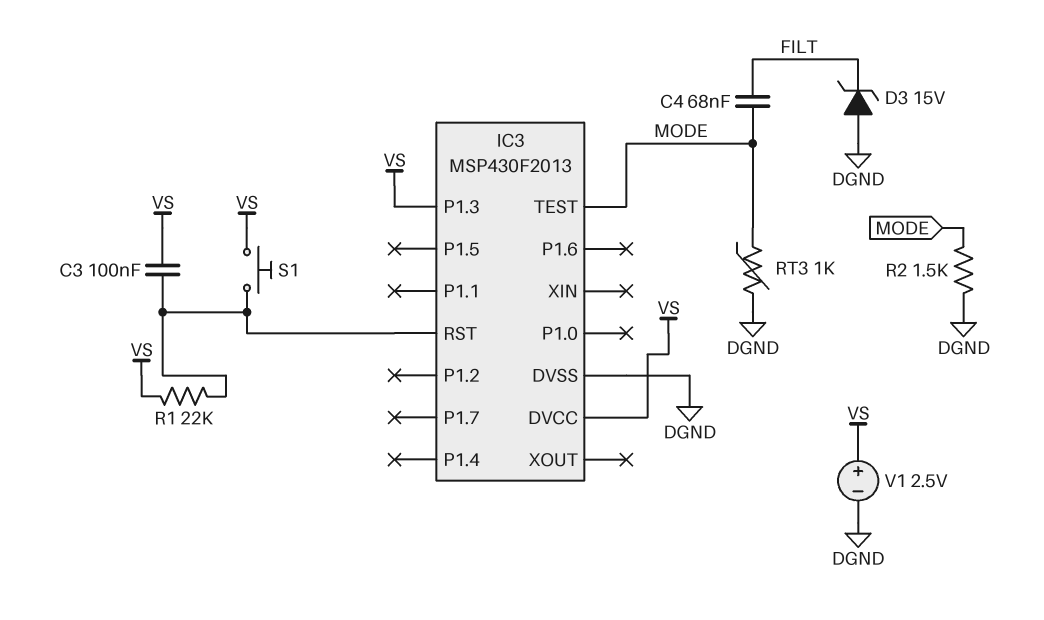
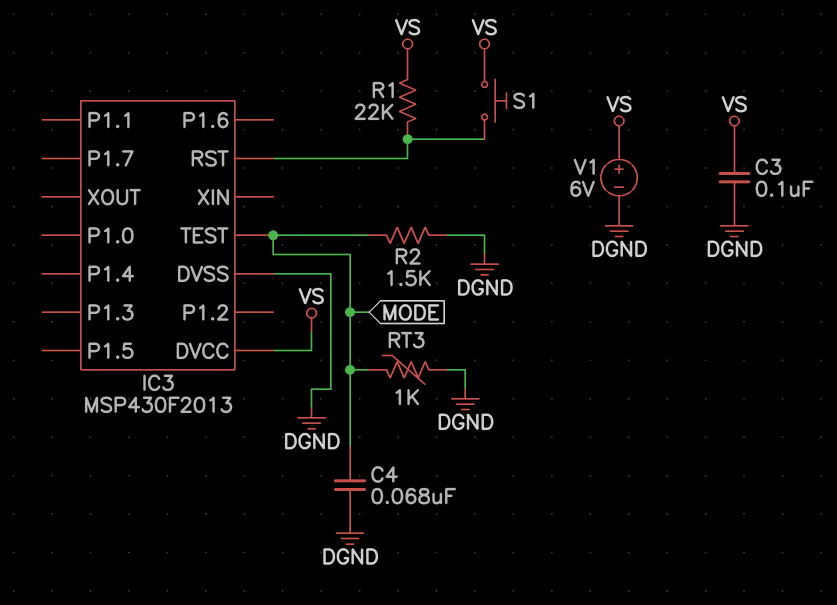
C3: 100nF (IC3/RST, VS) -> 100nF (DGND, VS)
C4: 68nF (FILT, MODE) -> 68nF (DGND, MODE)
D3: zener 15V (A DGND, K FILT) -> none
IC3 pin P1.3: VS -> none
V1: 2.5V (plus VS, minus DGND) -> 6V (plus VS, minus DGND)

